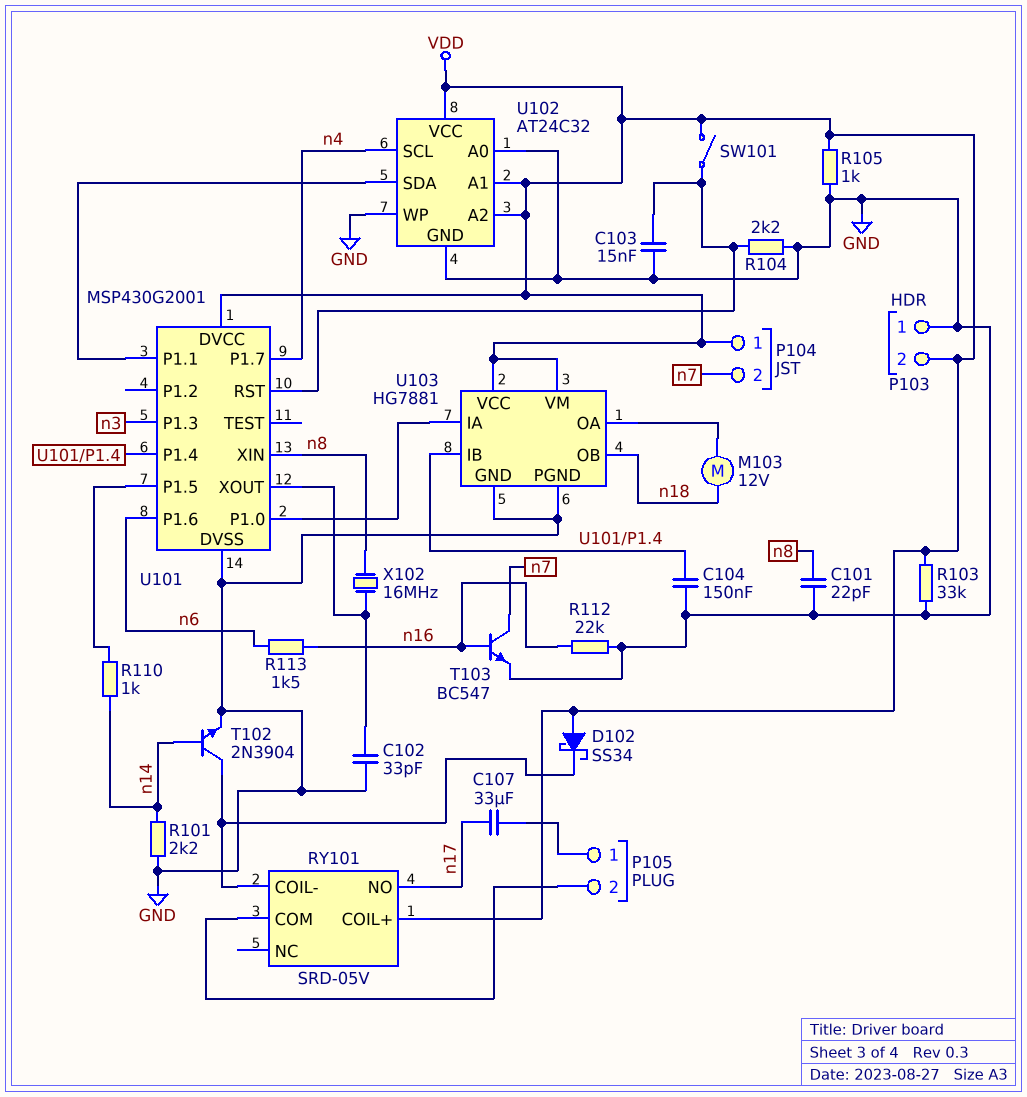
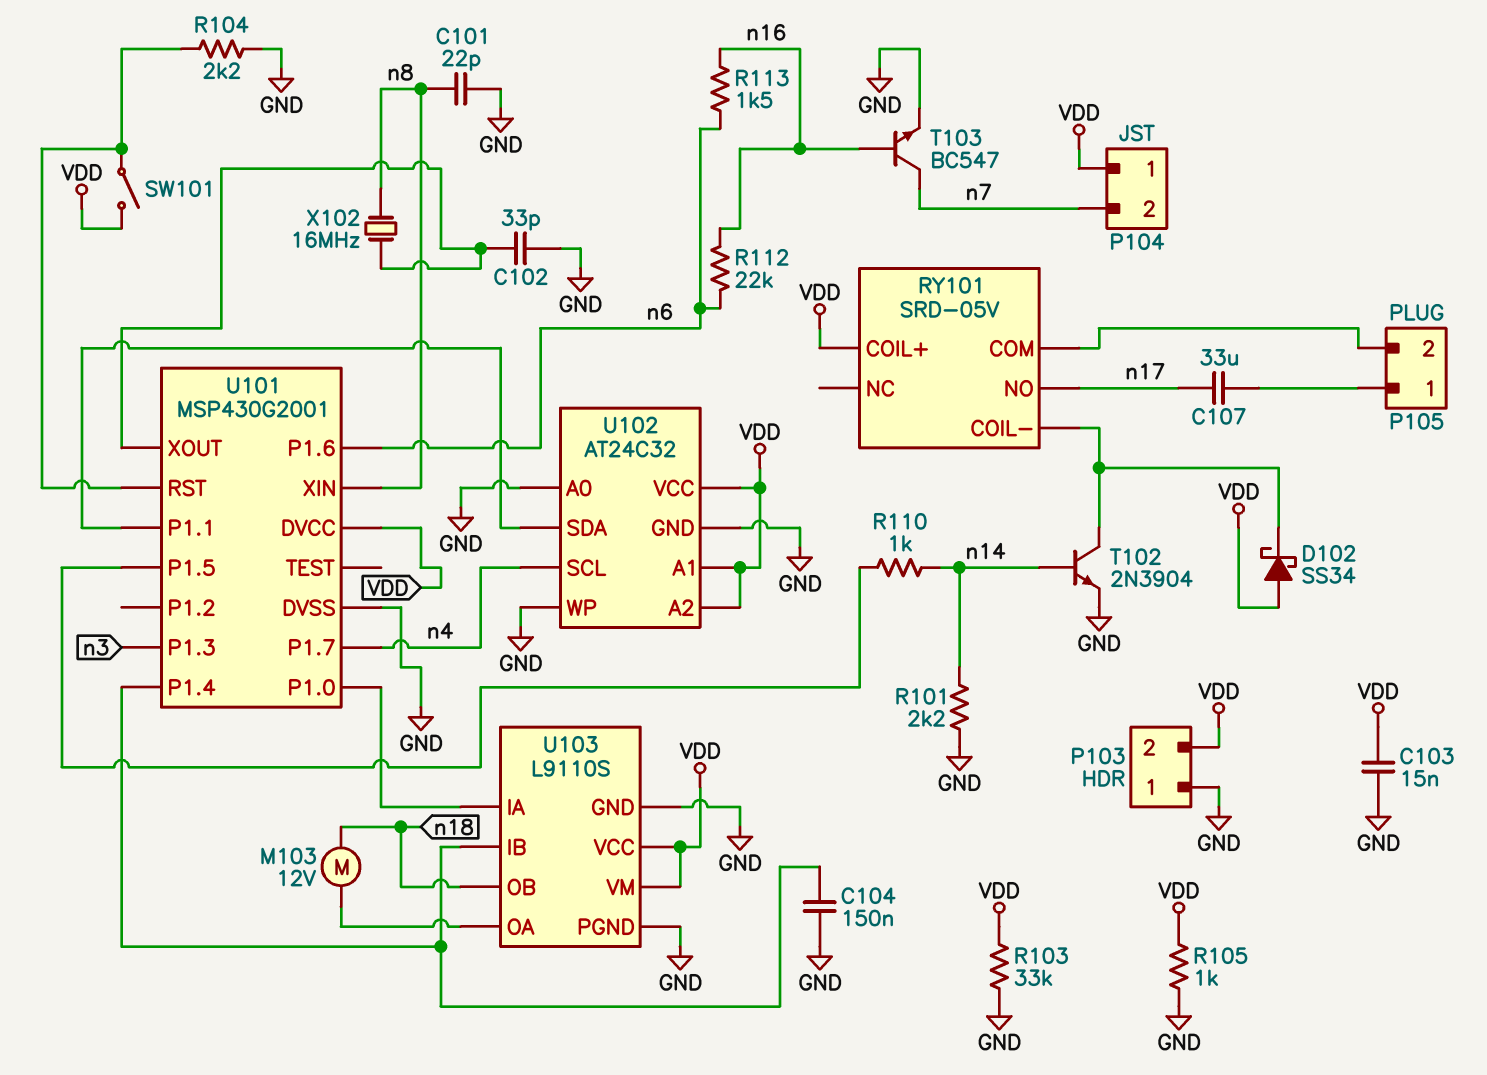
C103: 15nF (GND, U101/RST) -> 15nF (GND, VDD)
R112: 22k (GND, n16) -> 22k (n6, n16)
U103: HG7881 -> L9110S

